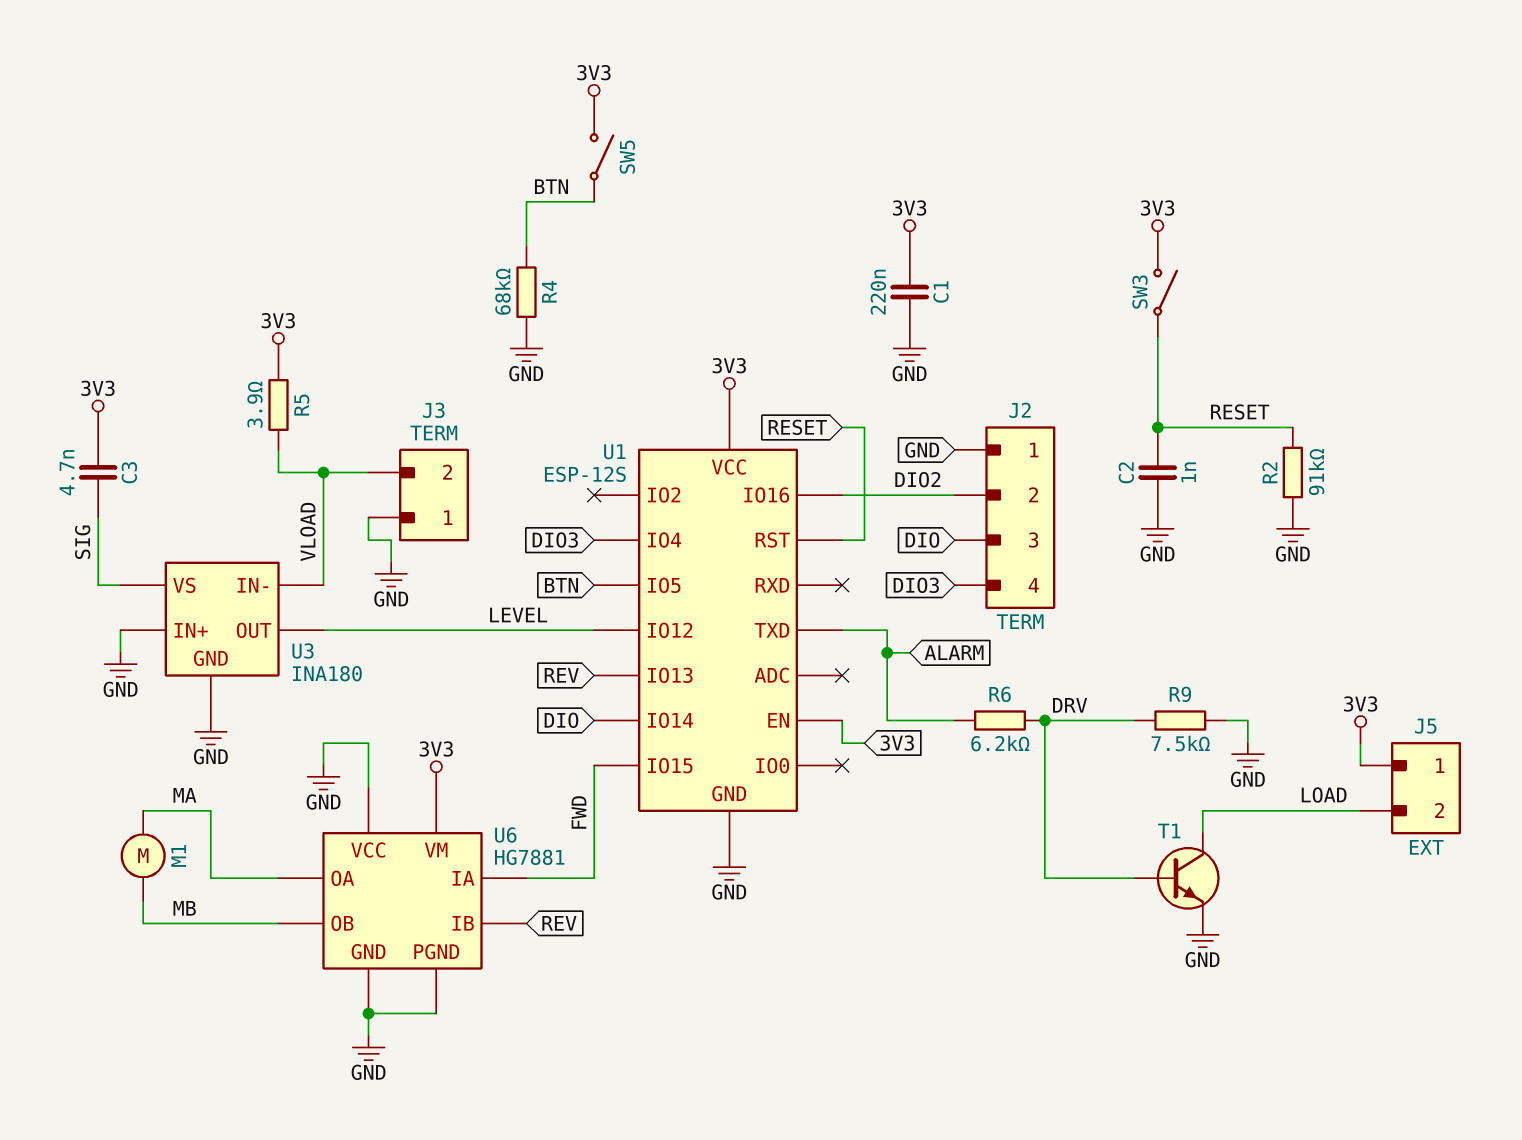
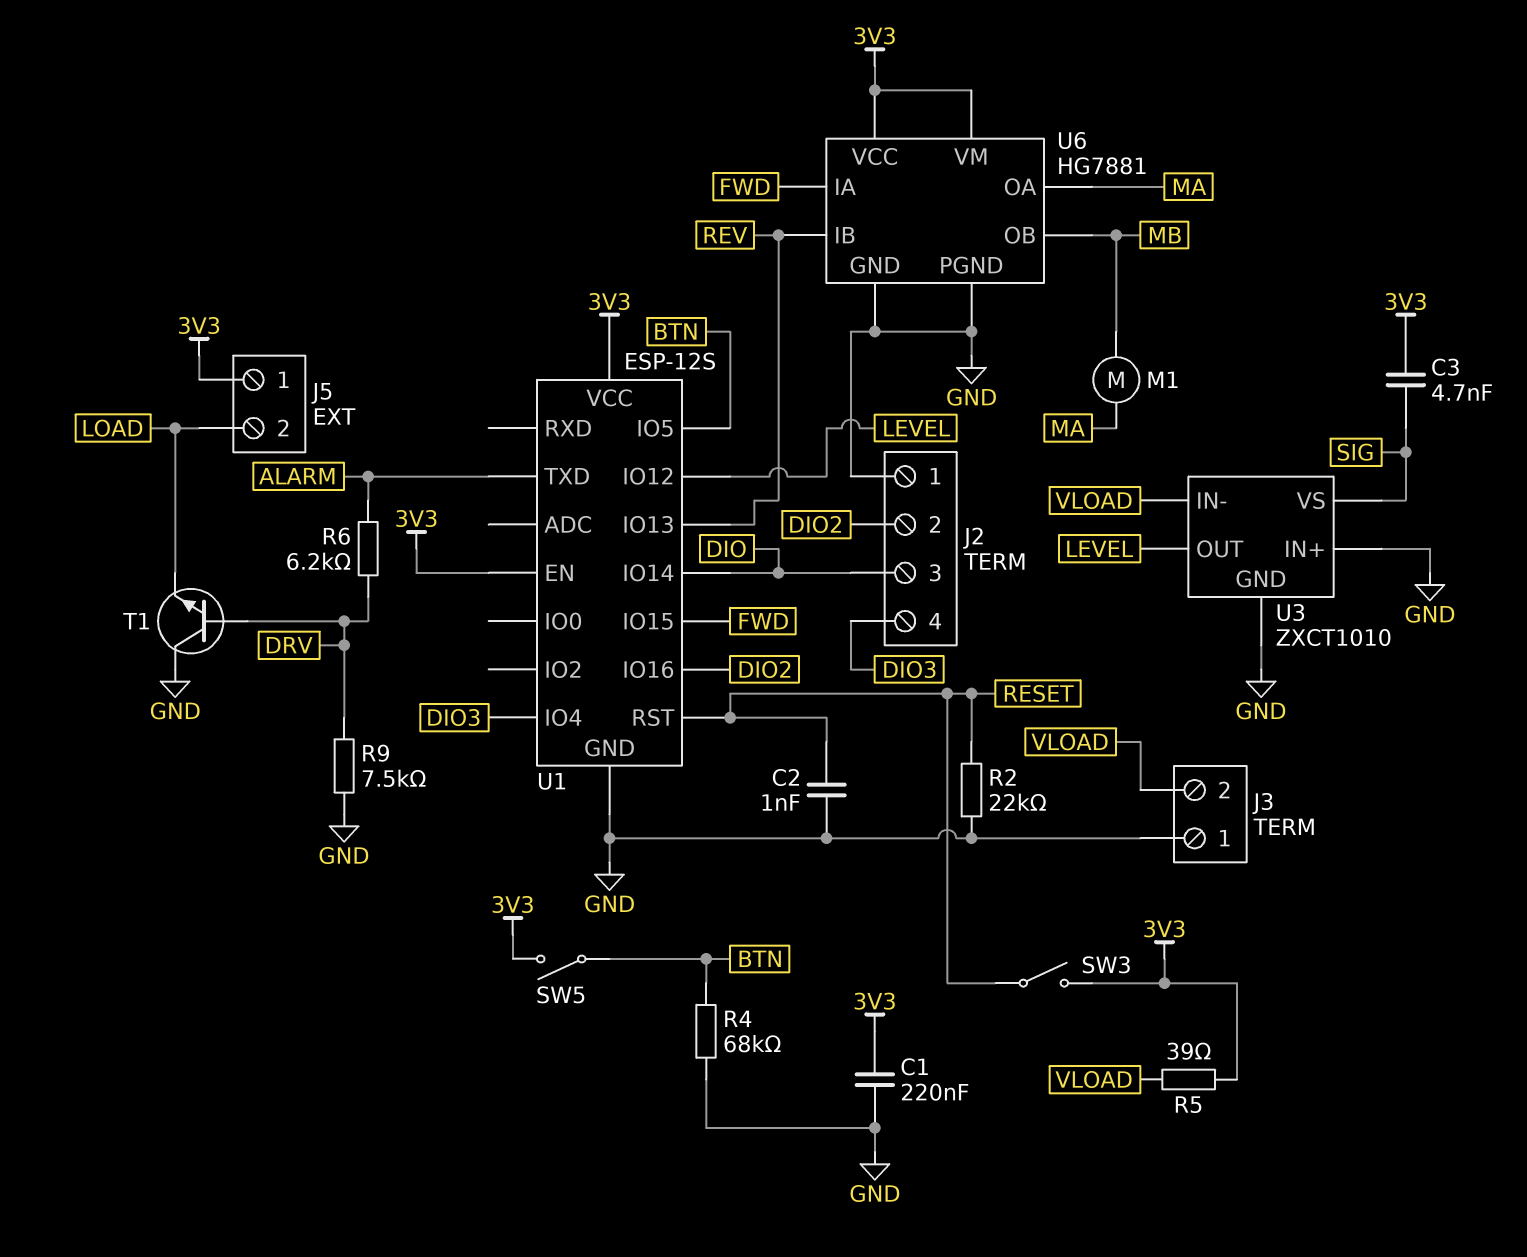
R2: 91k (GND, RESET) -> 22k (GND, RESET)
R5: 3.9 (3V3, VLOAD) -> 39 (3V3, VLOAD)
T1: NPN (B DRV, C LOAD, E GND) -> NPN (B DRV, C GND, E LOAD)
U3: INA180 -> ZXCT1010
U6 pin VCC: GND -> 3V3

